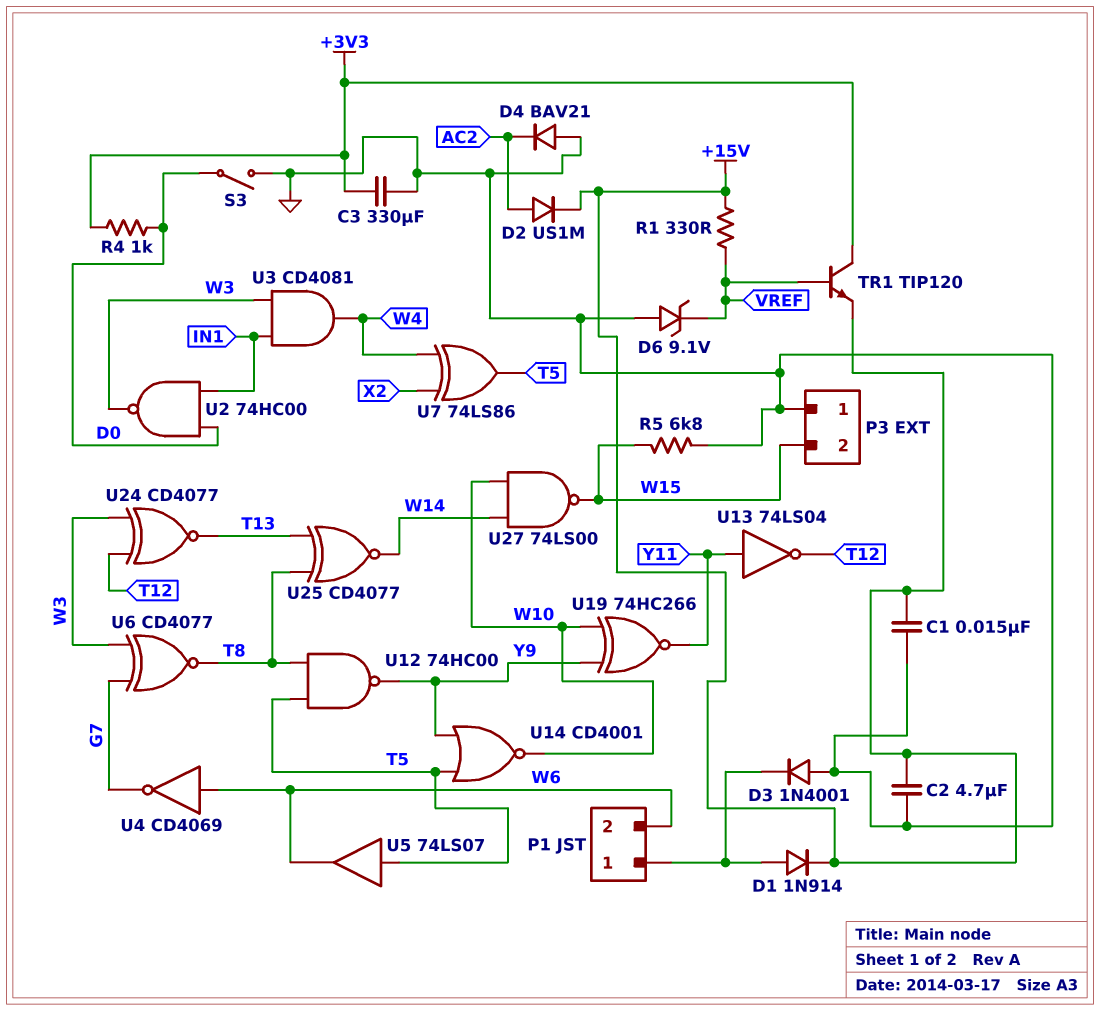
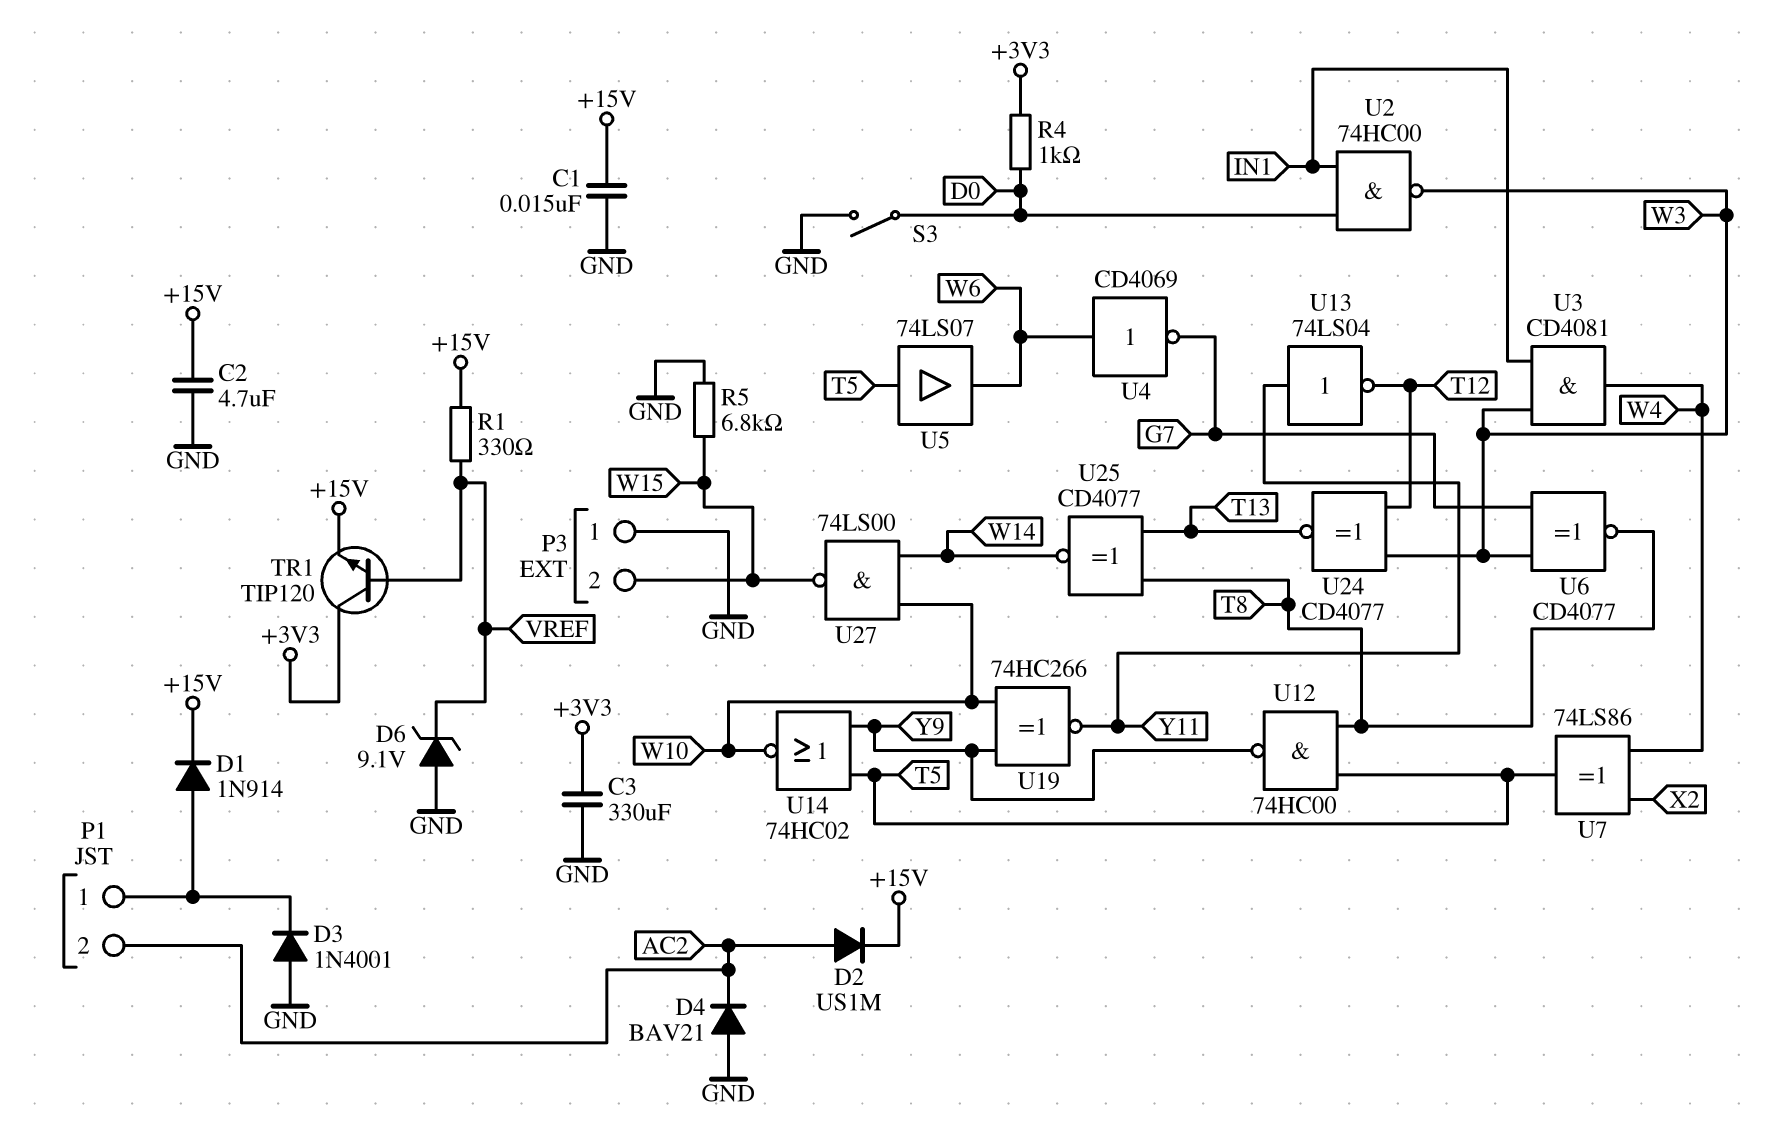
P1 pin 2: W6 -> AC2
U14: NOR CD4001 (in T5, in Y9, out W10) -> NOR 74HC02 (in T5, in Y9, out W10)

